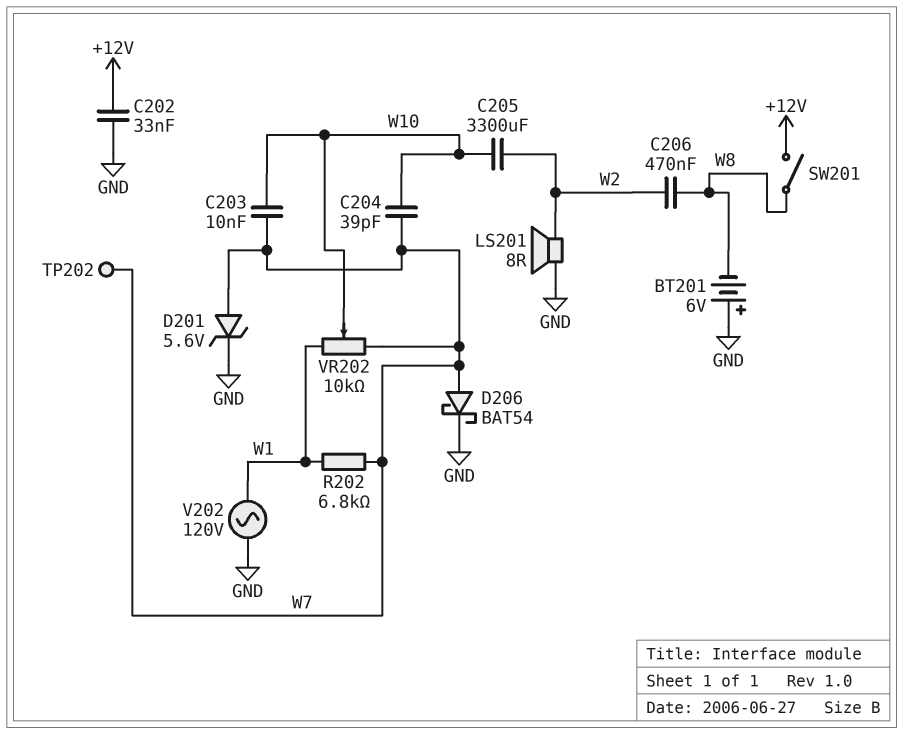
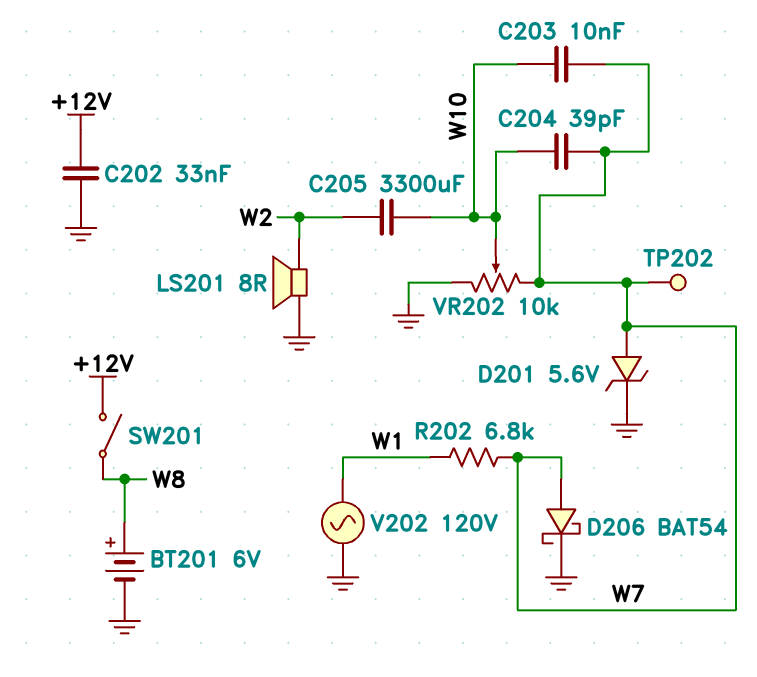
BT201: 6V (plus GND, minus W8) -> 6V (plus W8, minus GND)
C206: 470nF (W2, W8) -> none
VR202: 10k (W1, W7, wiper W10) -> 10k (GND, W7, wiper W10)

